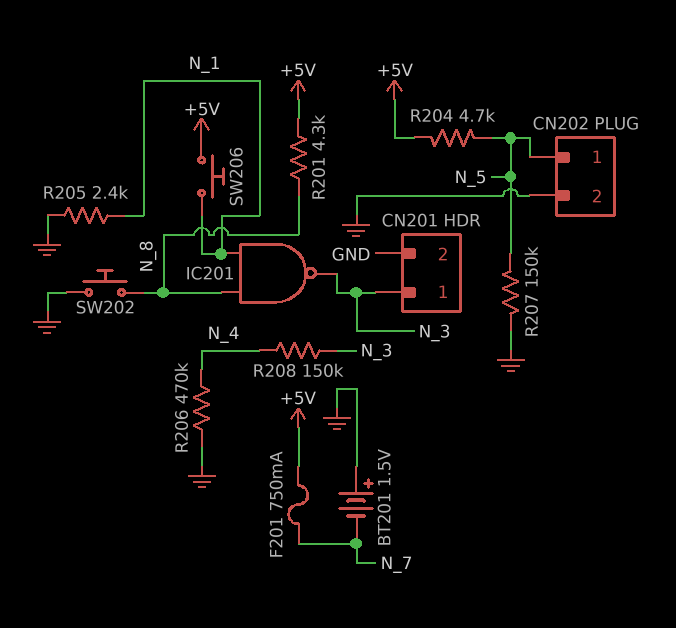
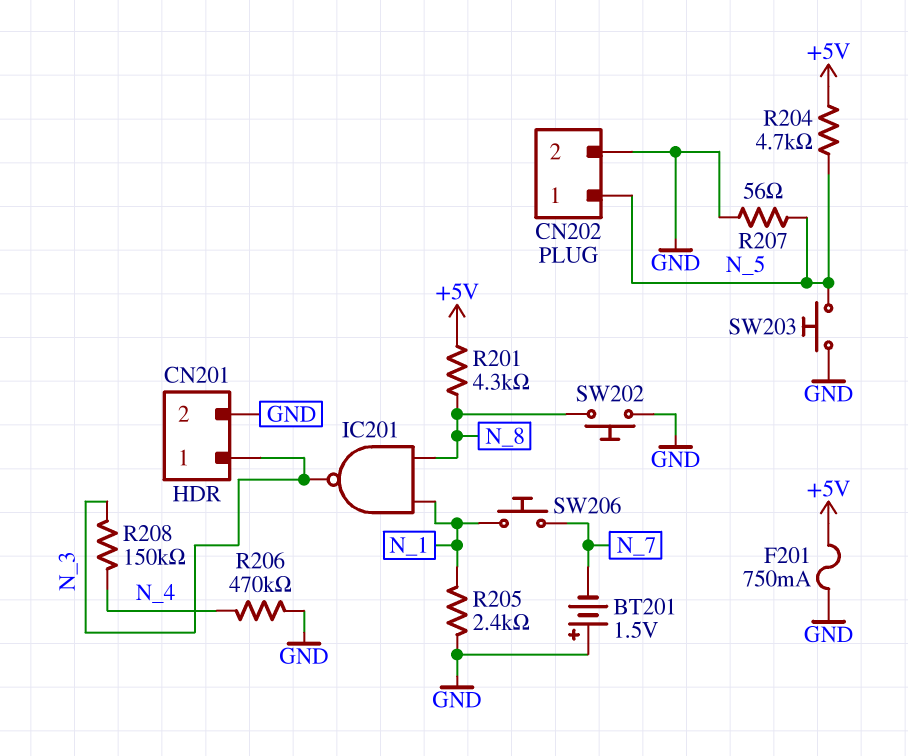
F201: 750mA (+5V, N_7) -> 750mA (+5V, GND)
R207: 150k (GND, N_5) -> 56 (GND, N_5)
SW203: none -> button (GND, N_5)
SW206: button (+5V, N_1) -> button (N_1, N_7)

